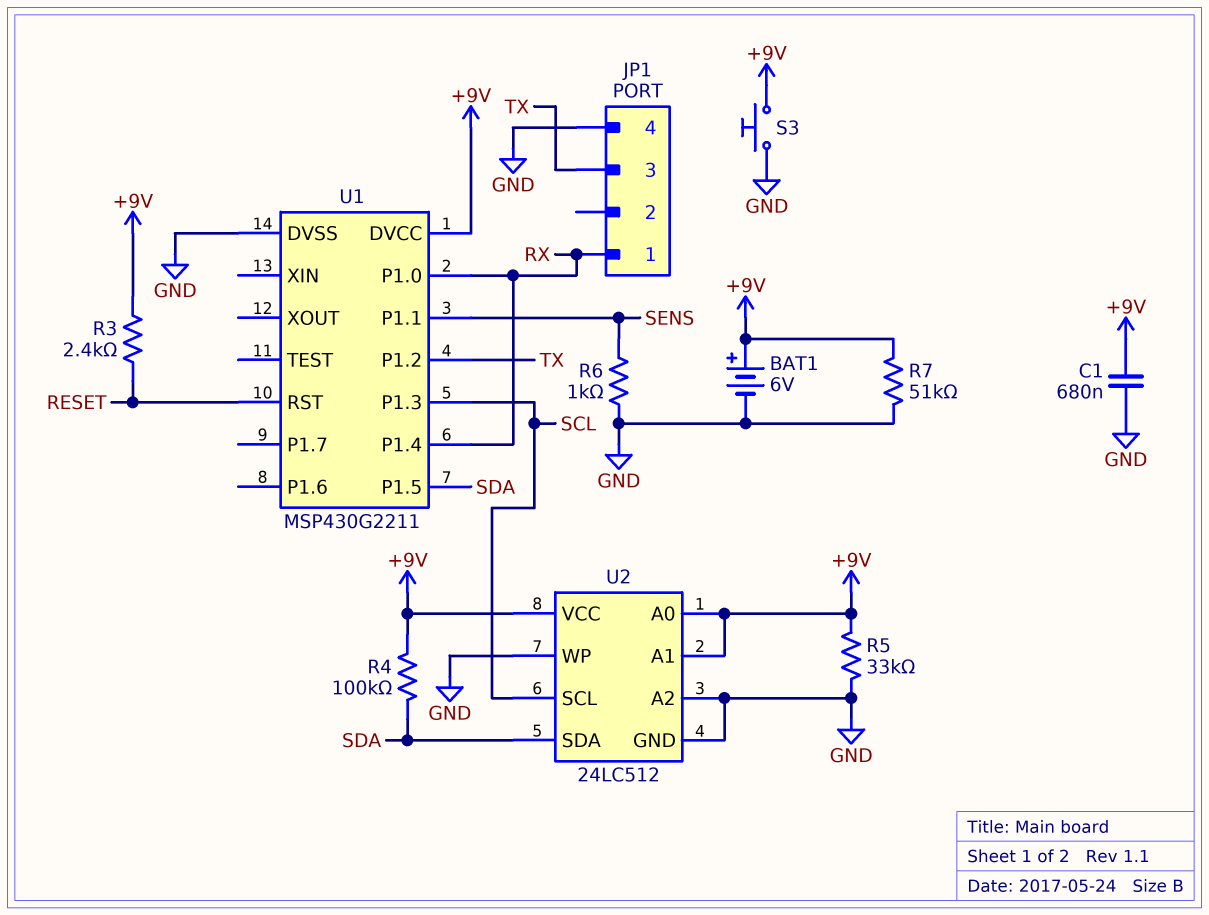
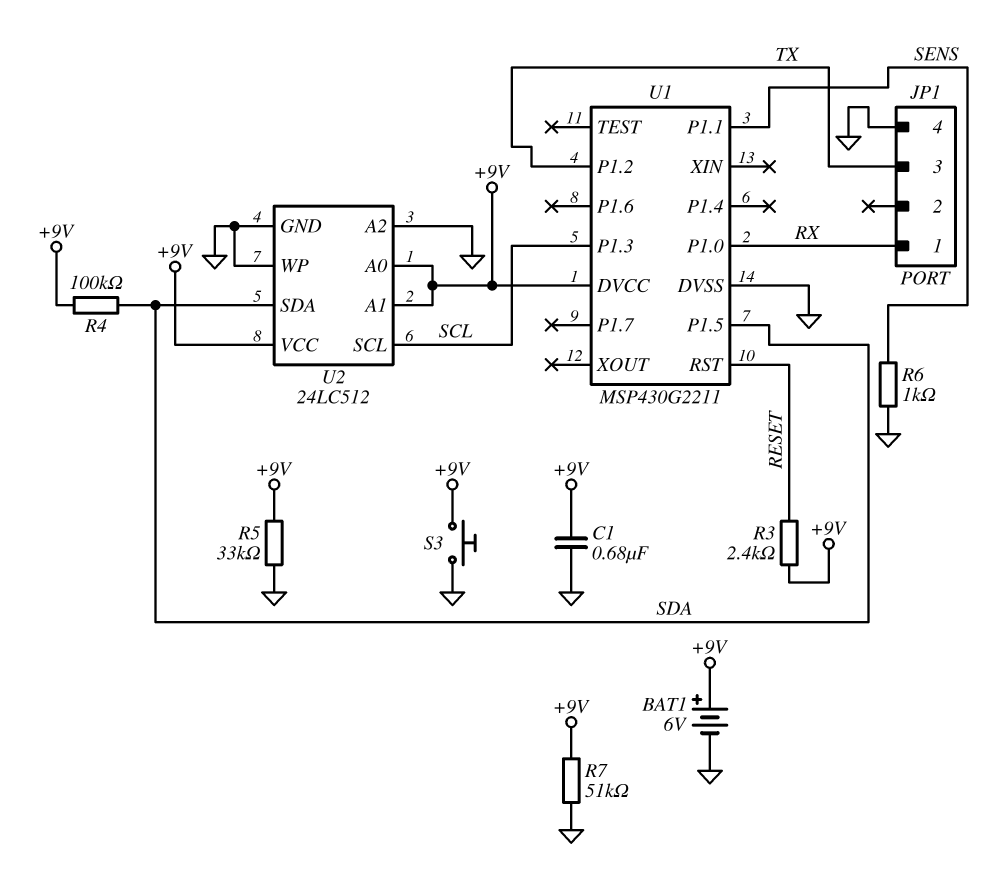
U1 pin P1.4: RX -> none

